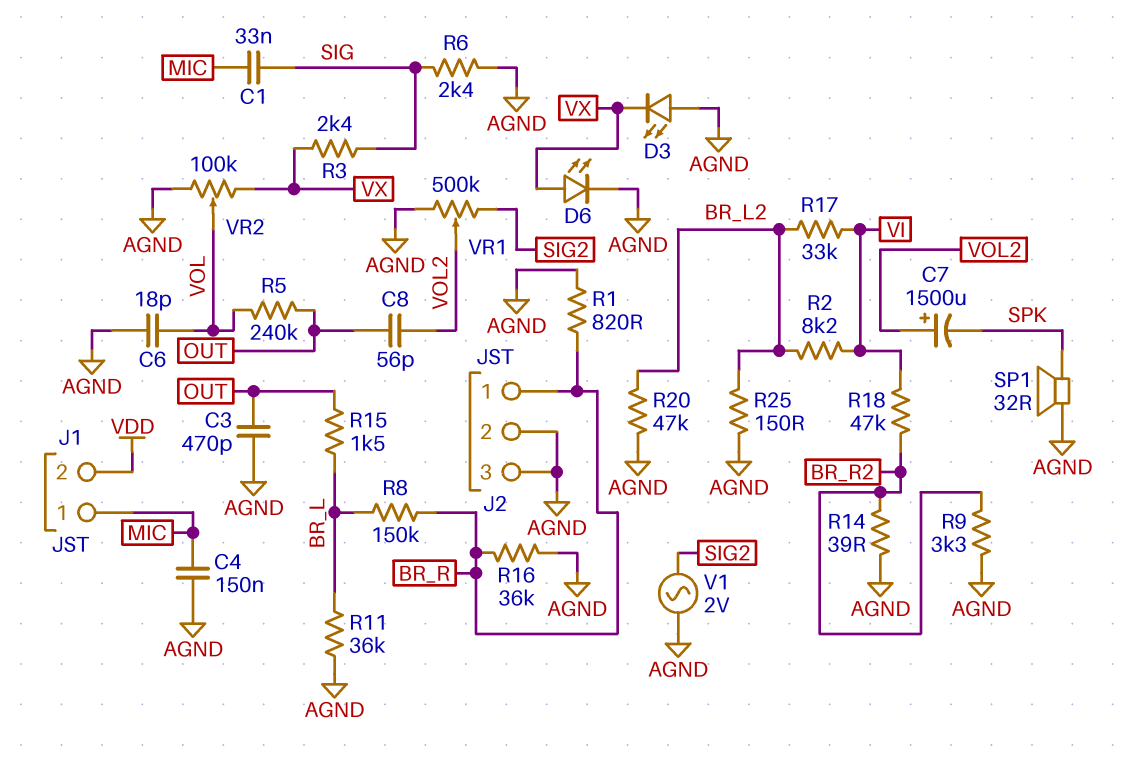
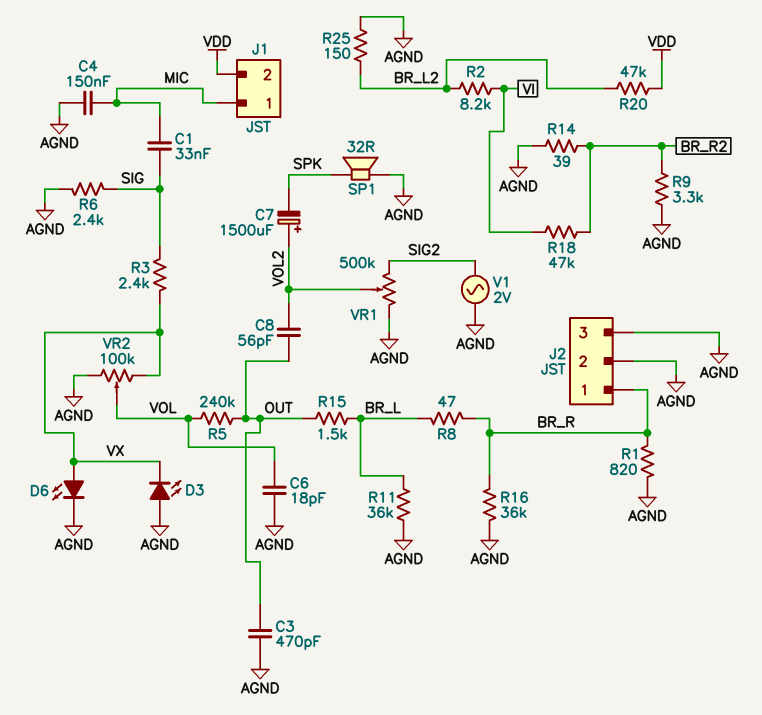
R8: 150k (BR_L, BR_R) -> 47 (BR_L, BR_R)
R17: 33k (BR_L2, VI) -> none
R20: 47k (AGND, BR_L2) -> 47k (BR_L2, VDD)

